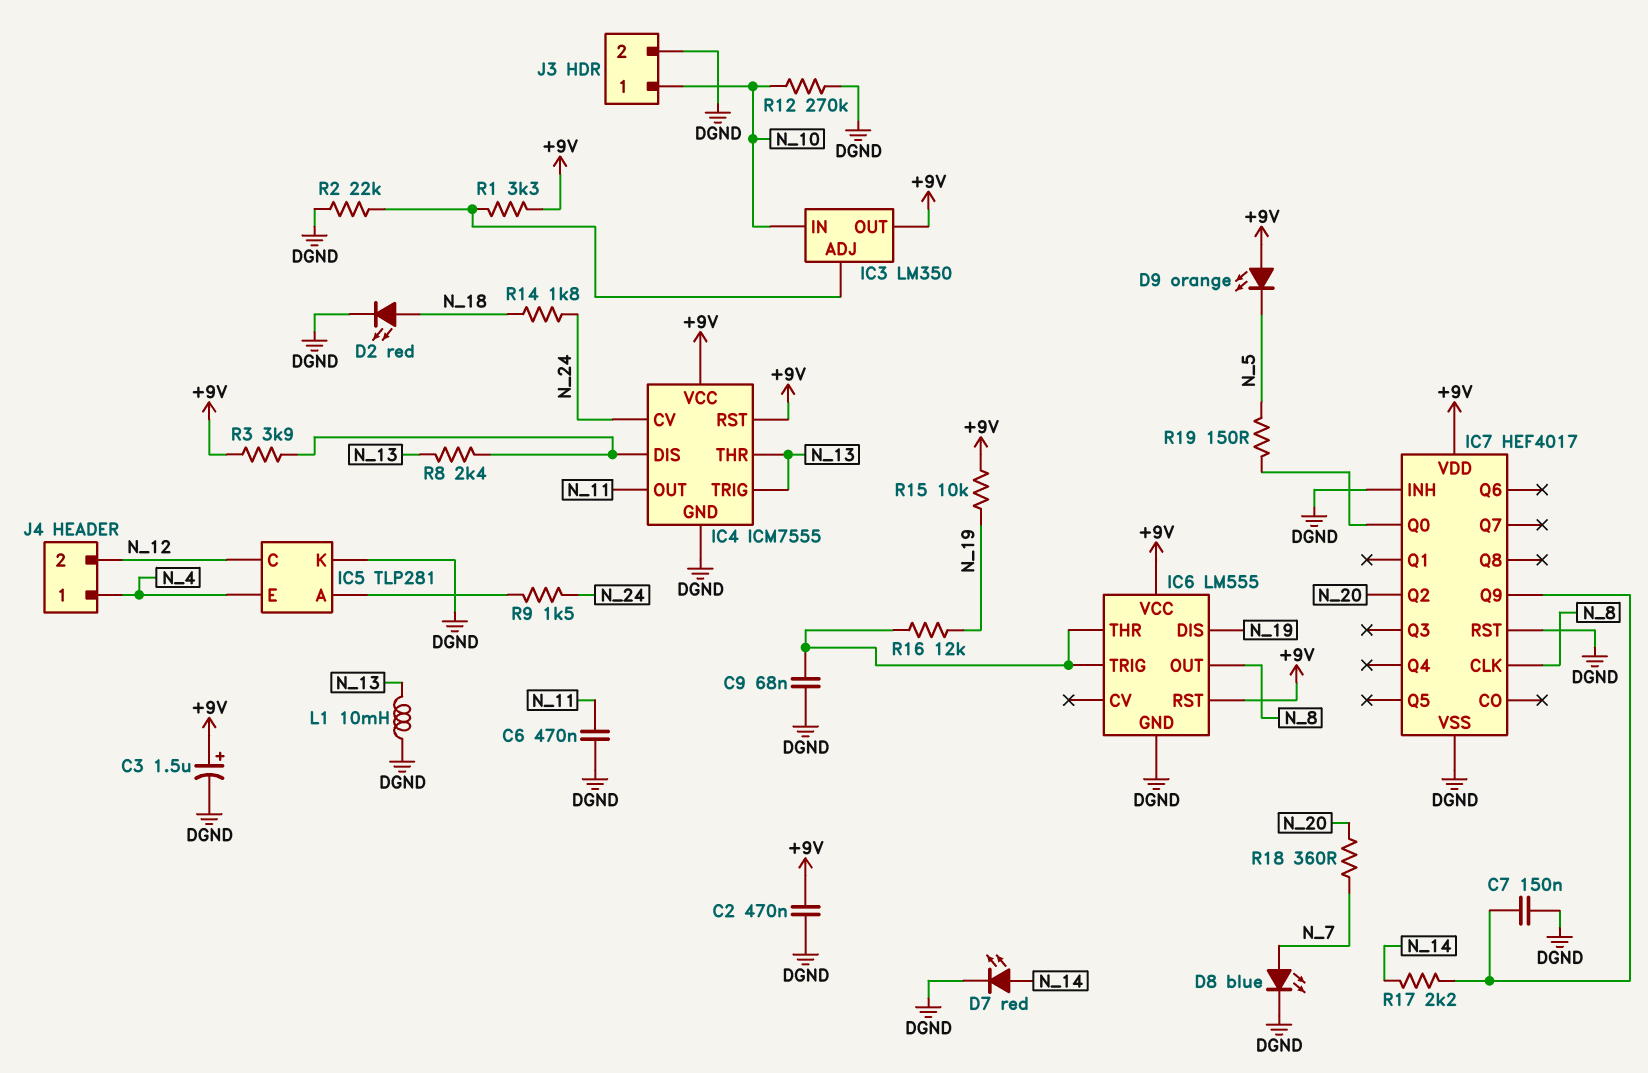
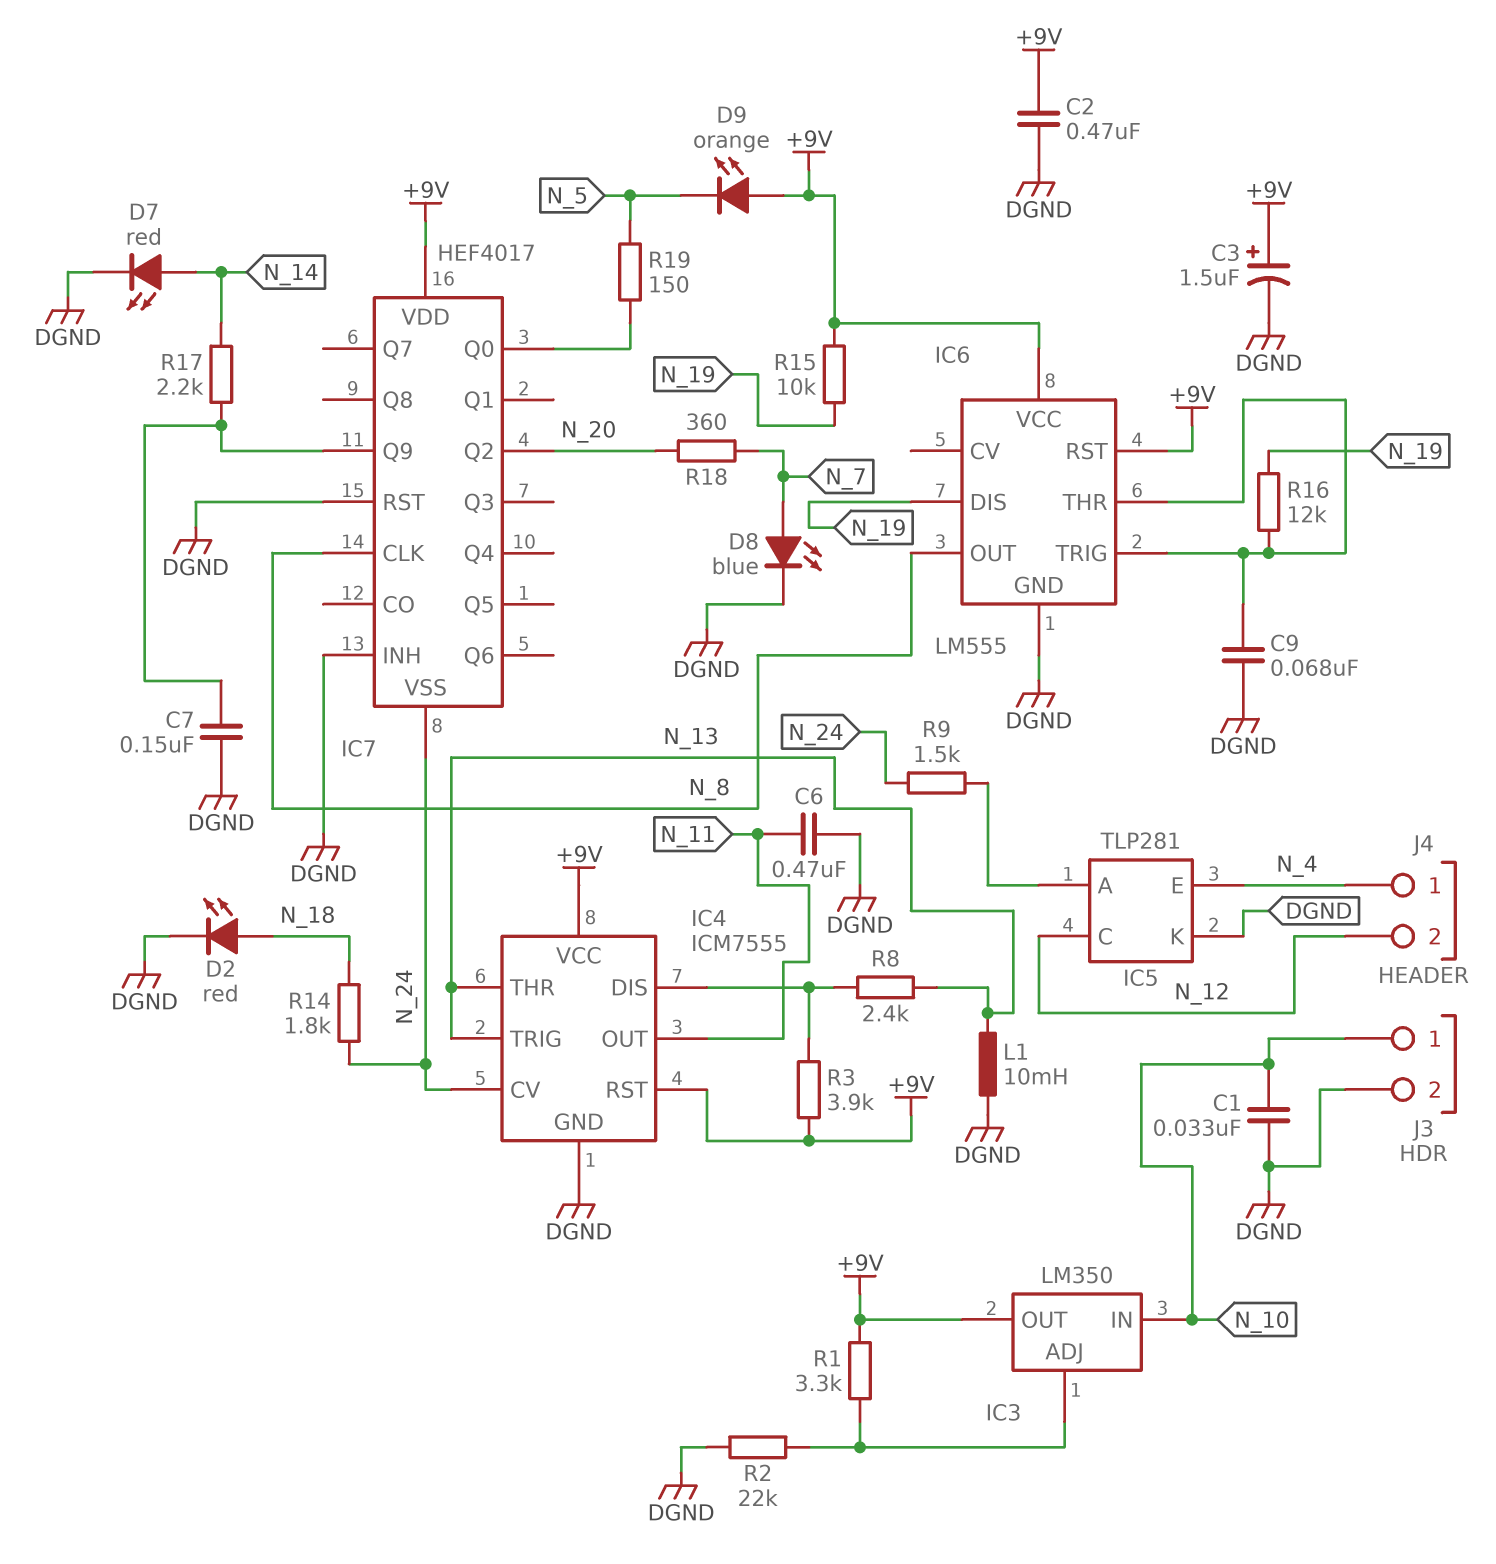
C1: none -> 33nF (DGND, N_10)
IC7 pin VSS: DGND -> N_24
R12: 270k (DGND, N_10) -> none

